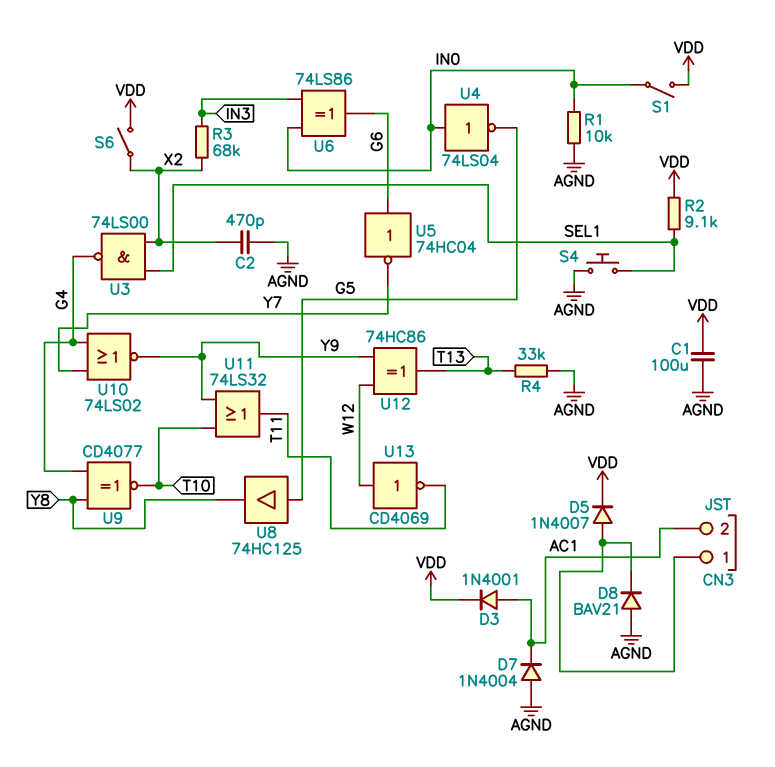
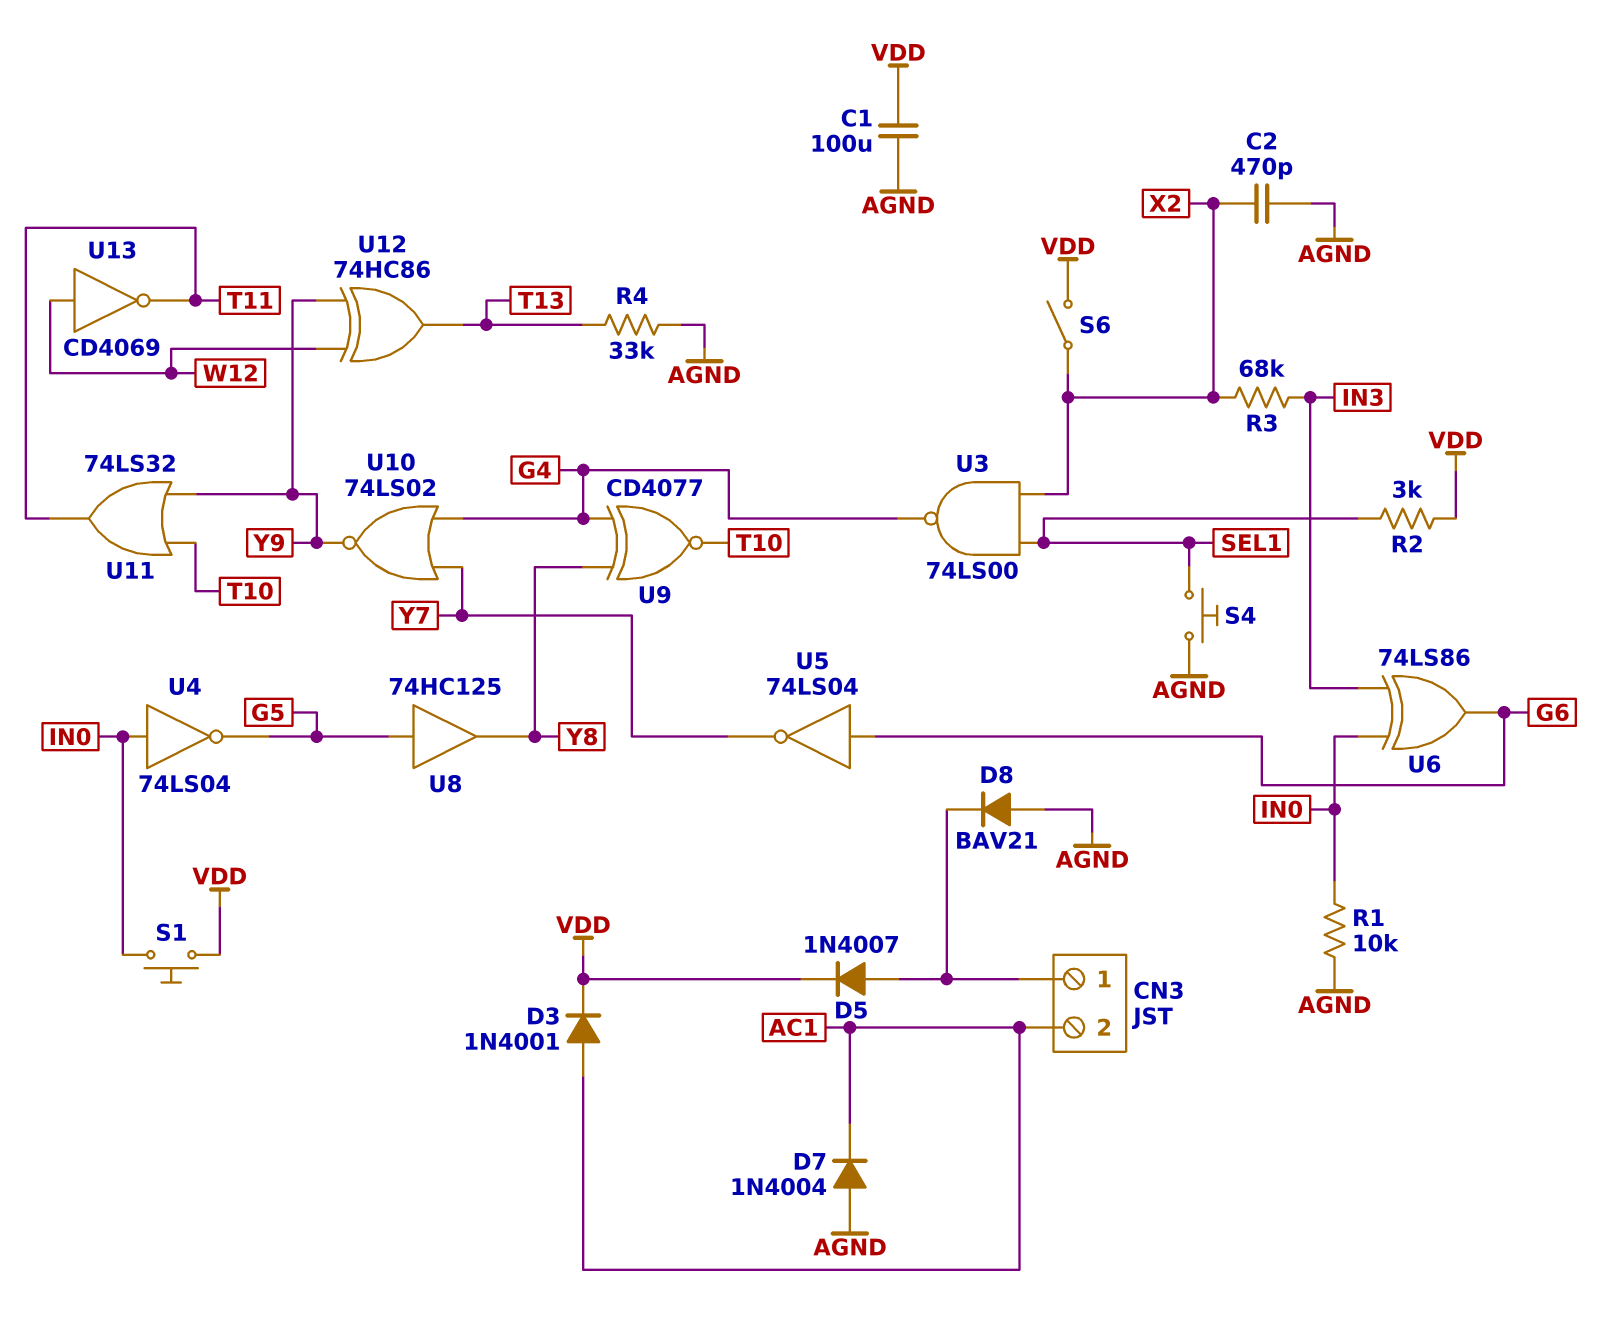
R2: 9.1k (SEL1, VDD) -> 3k (SEL1, VDD)
S1: switch (IN0, VDD) -> button (IN0, VDD)
U5: NOT 74HC04 (in G6, out Y7) -> NOT 74LS04 (in G6, out Y7)

